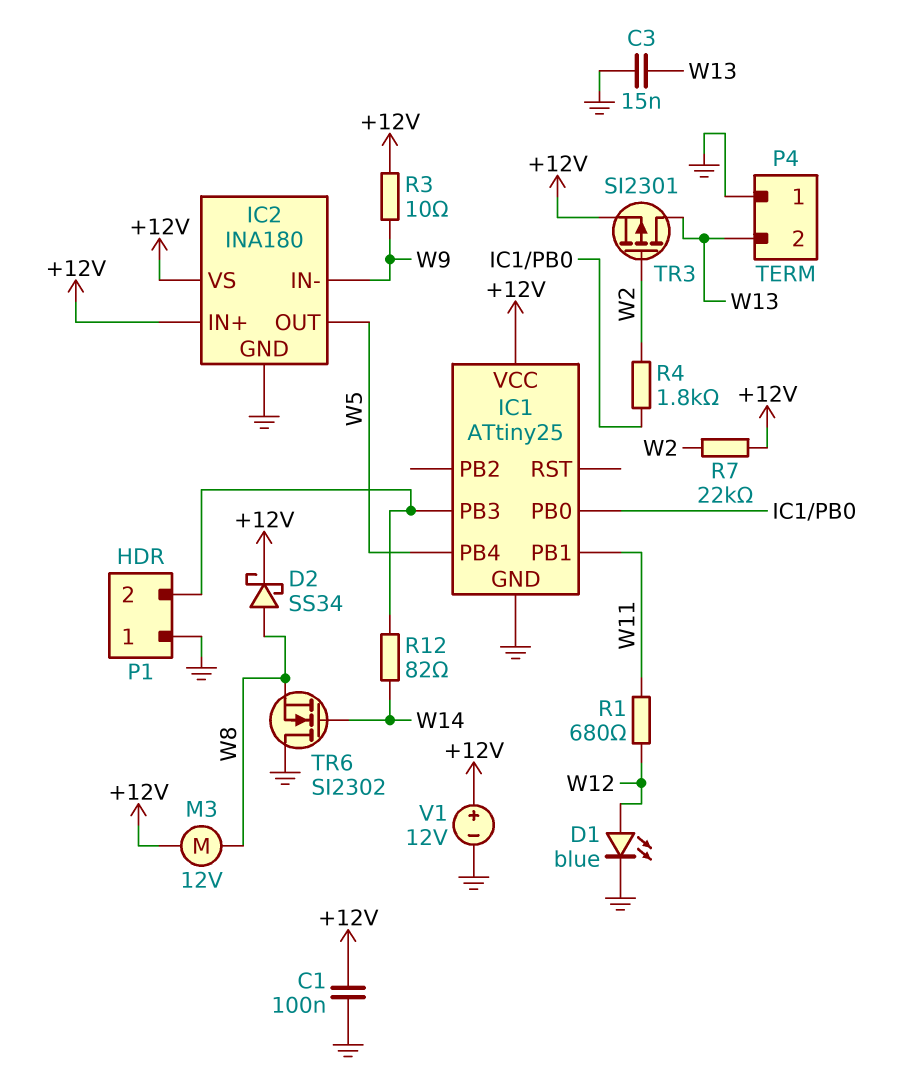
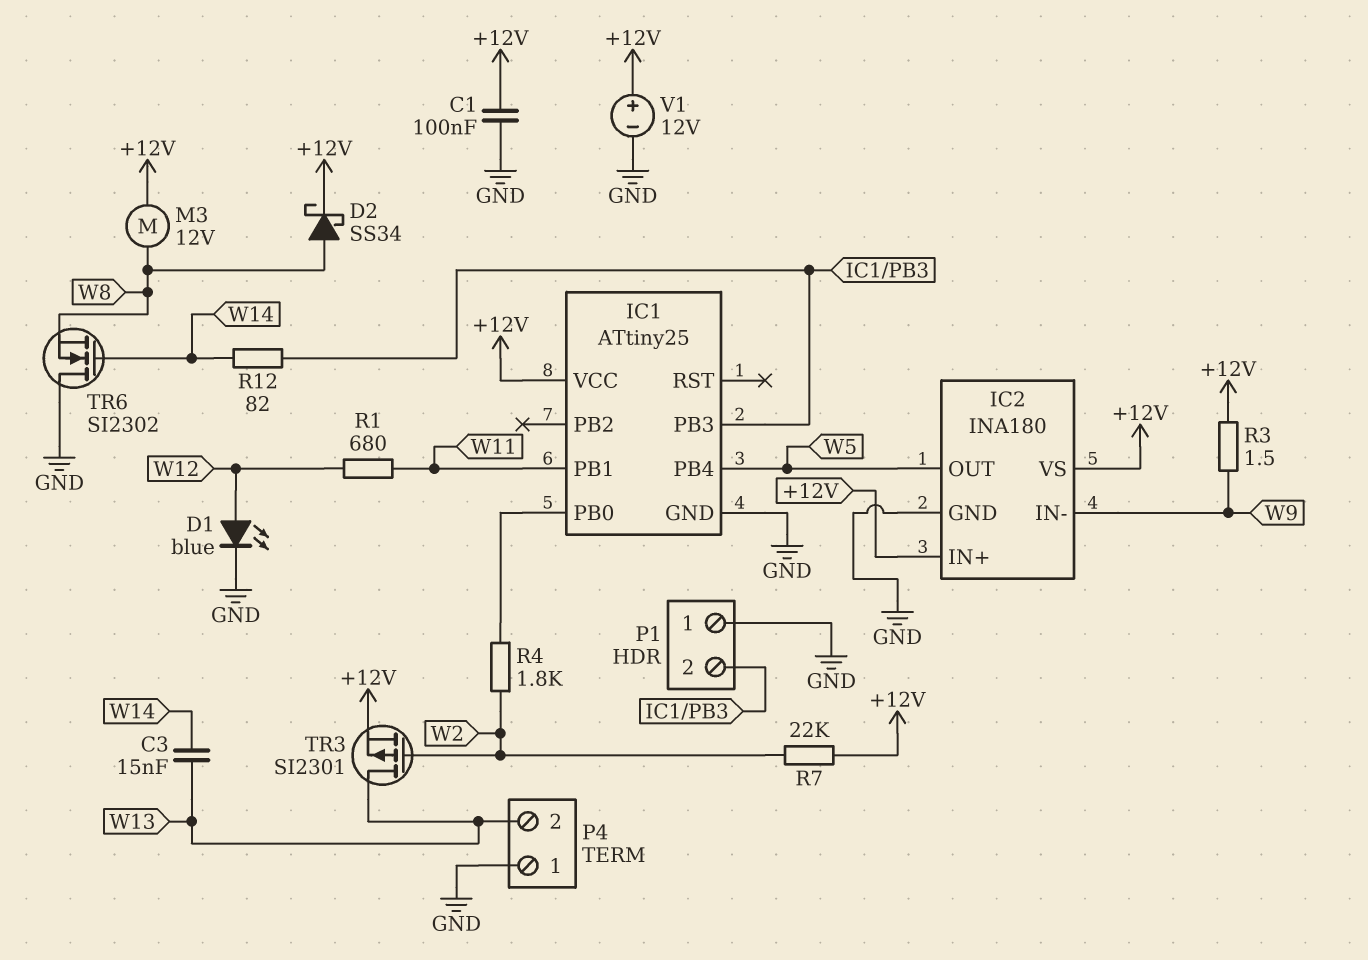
C3: 15nF (GND, W13) -> 15nF (W13, W14)
R3: 10 (+12V, W9) -> 1.5 (+12V, W9)

